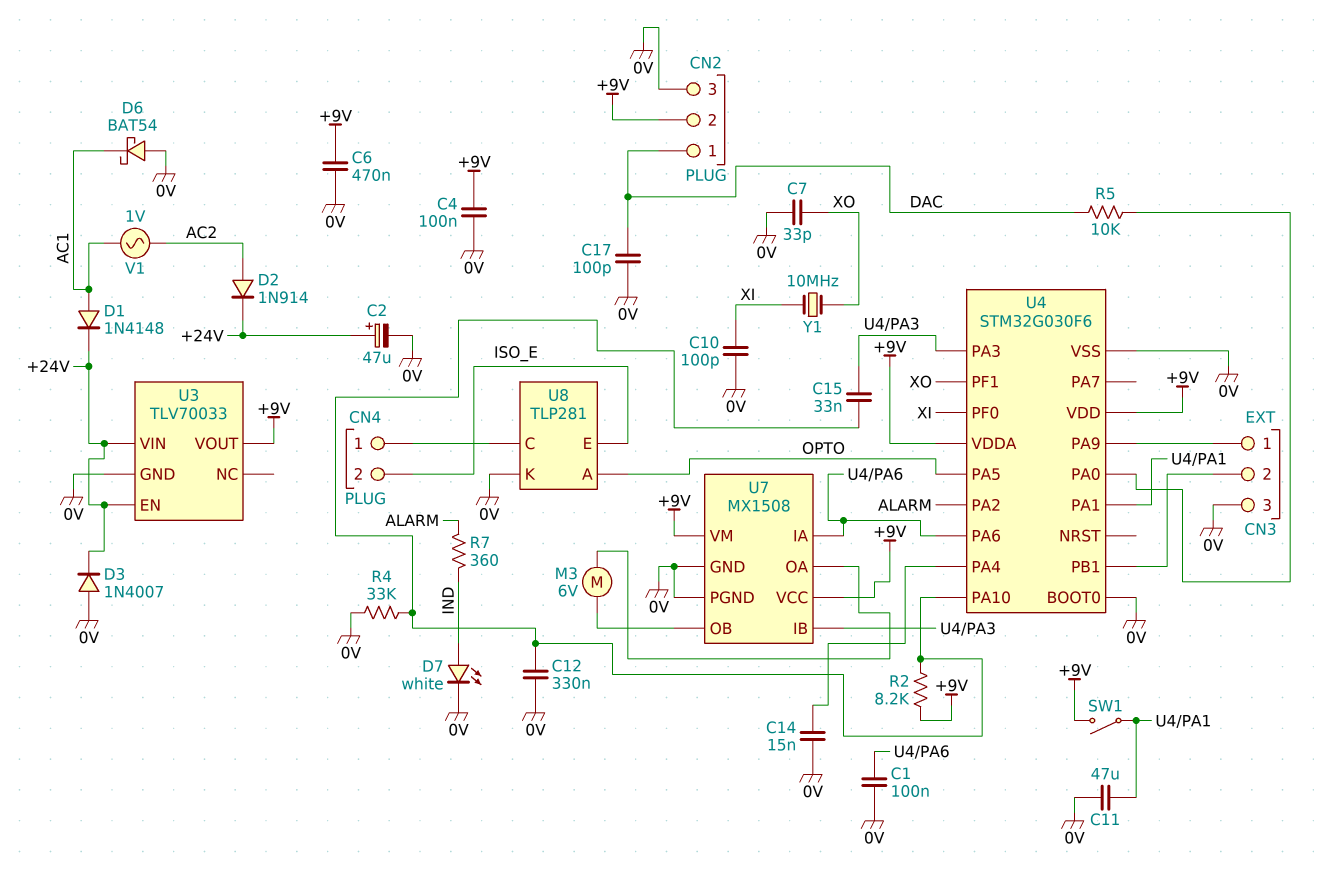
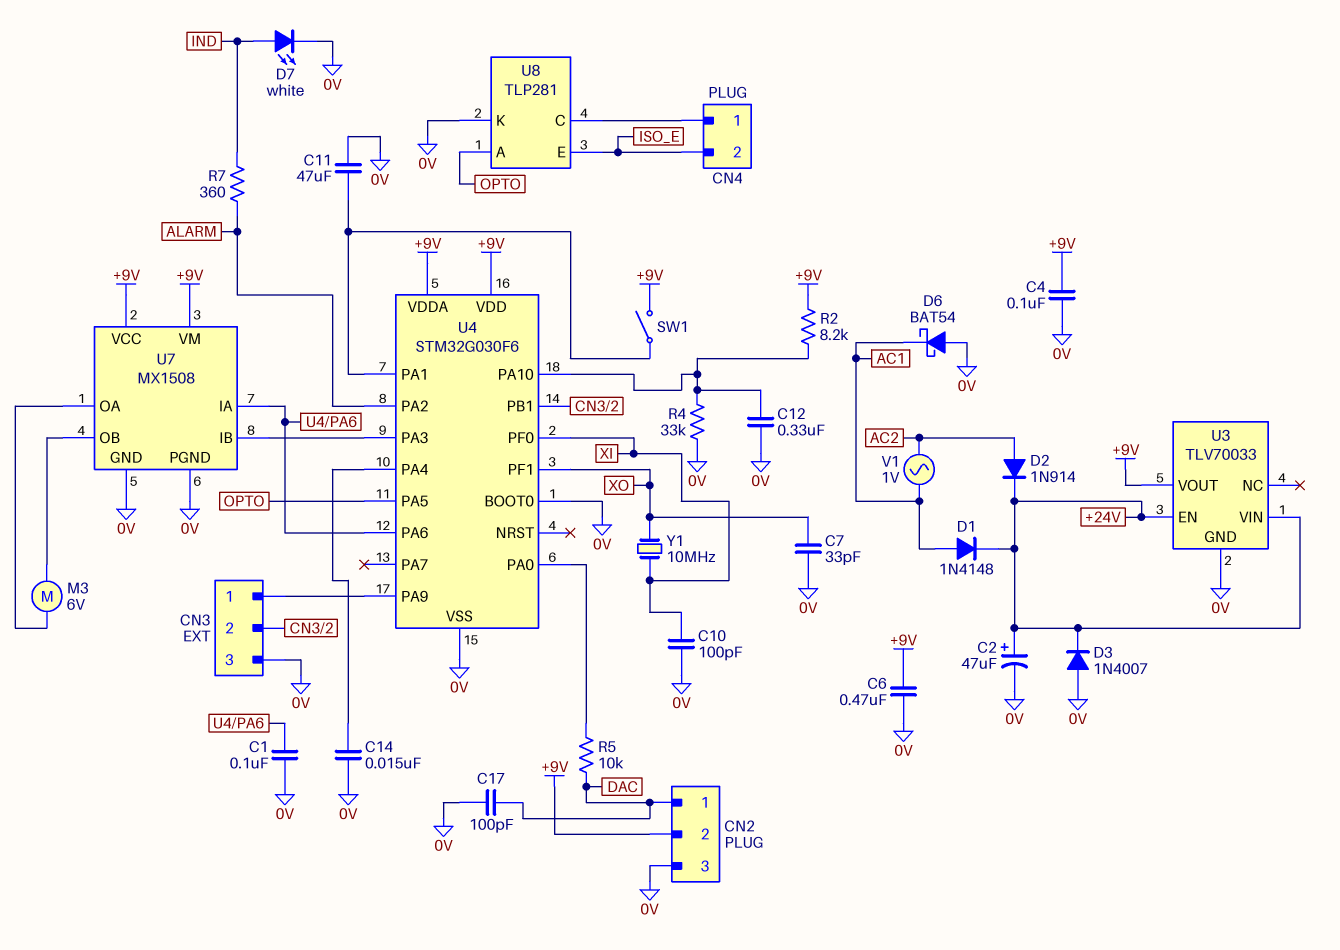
C15: 33nF (U4/PA3, U4/PA10) -> none

